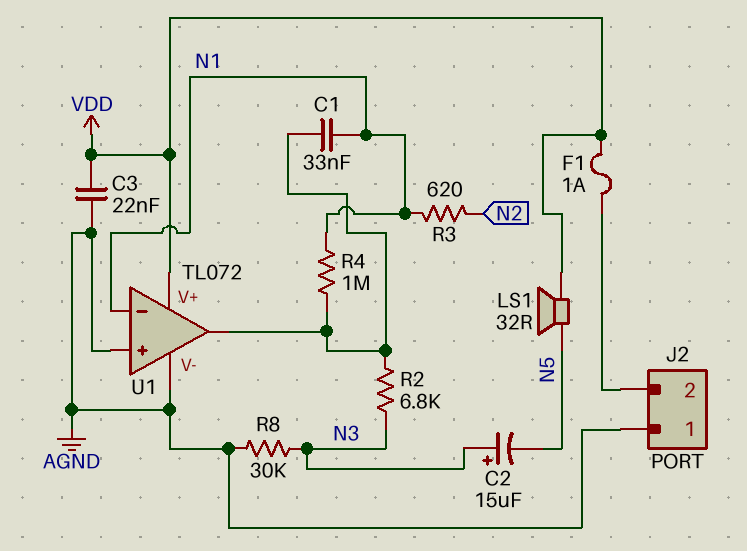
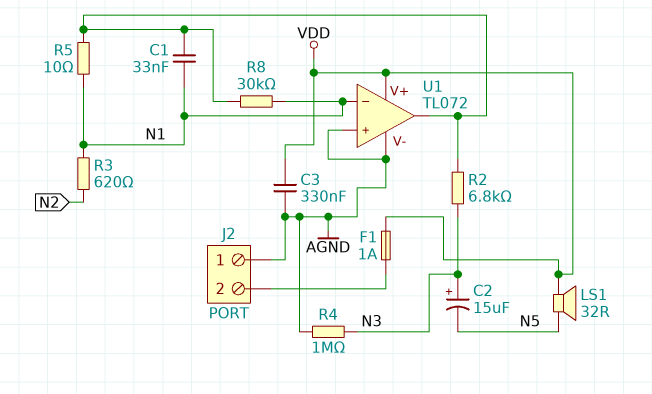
C3: 22nF (AGND, VDD) -> 330nF (AGND, VDD)
R4: 1M (N1, U1/out) -> 1M (AGND, N3)
R5: none -> 10 (N1, U1/out)
R8: 30k (AGND, N3) -> 30k (N1, U1/out)

